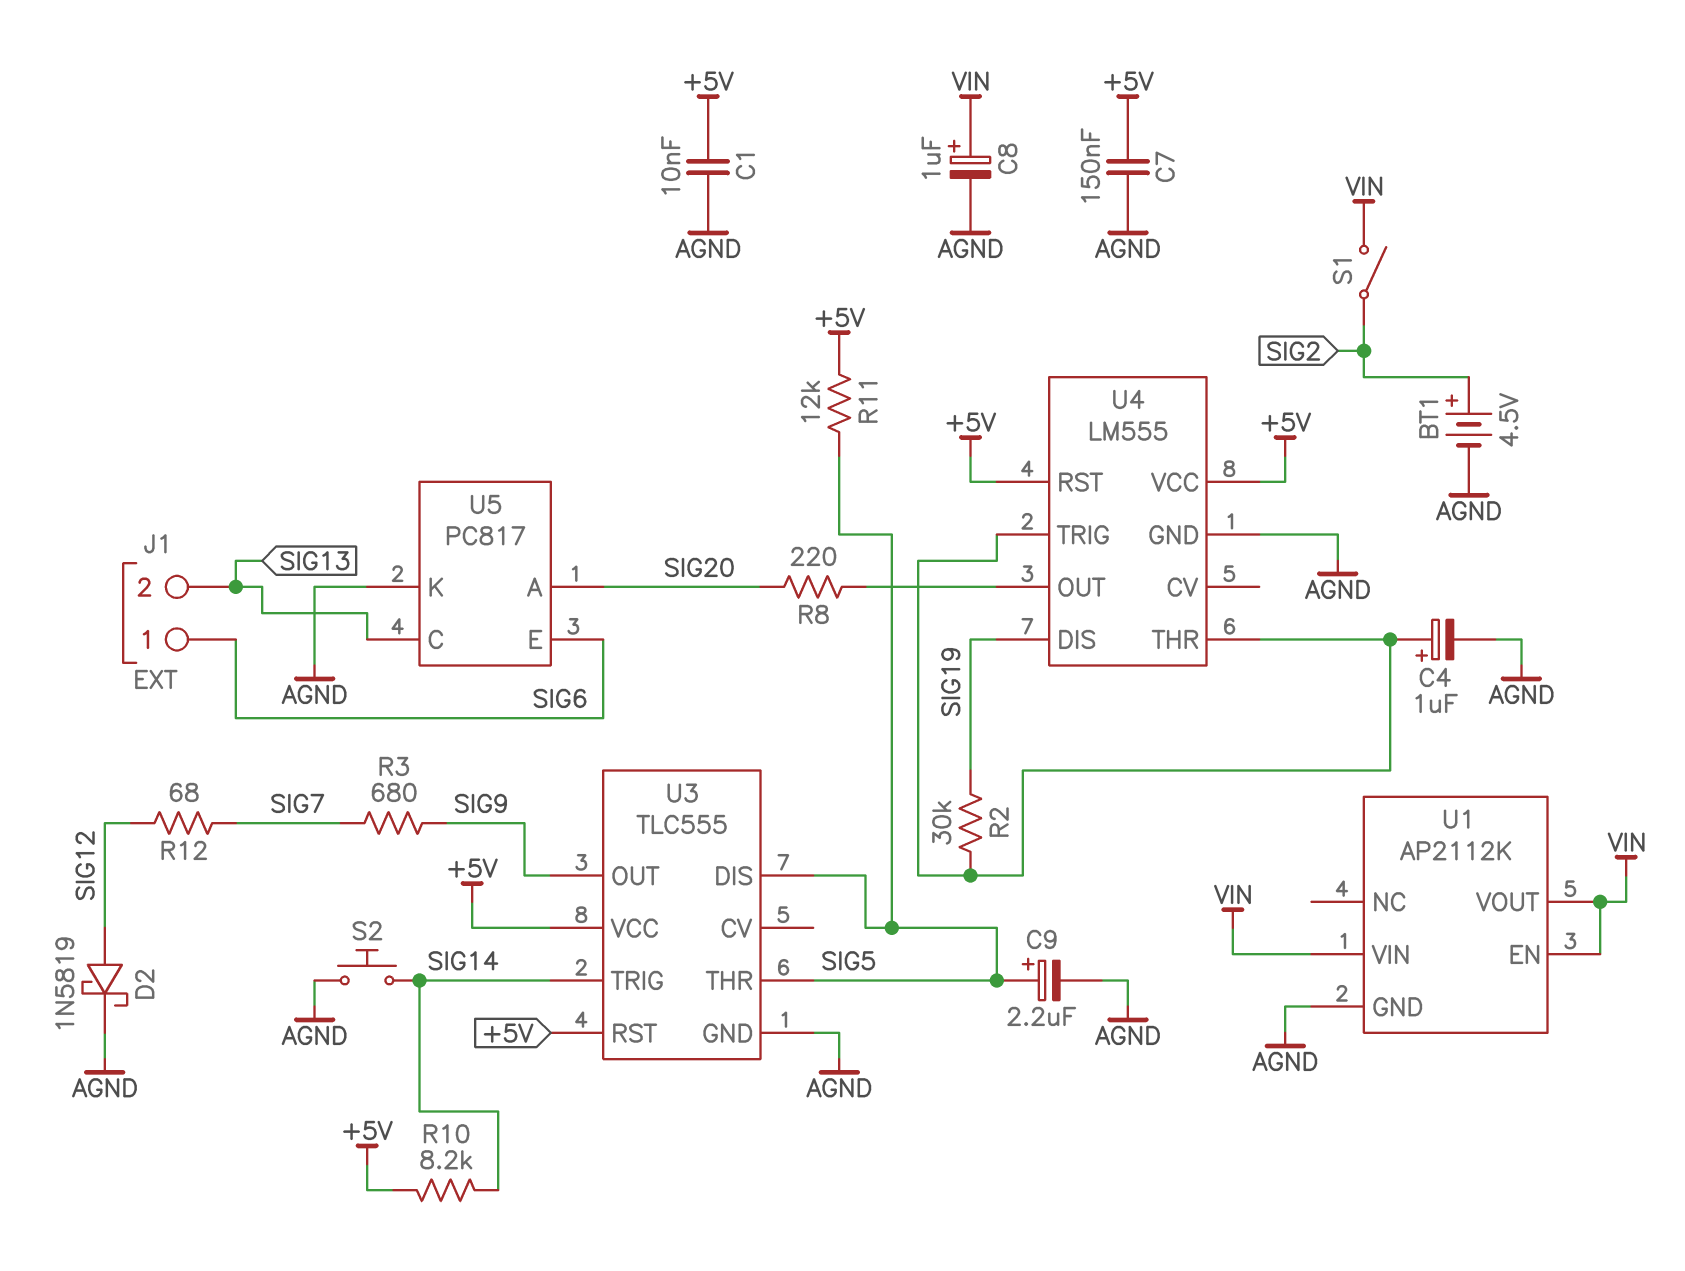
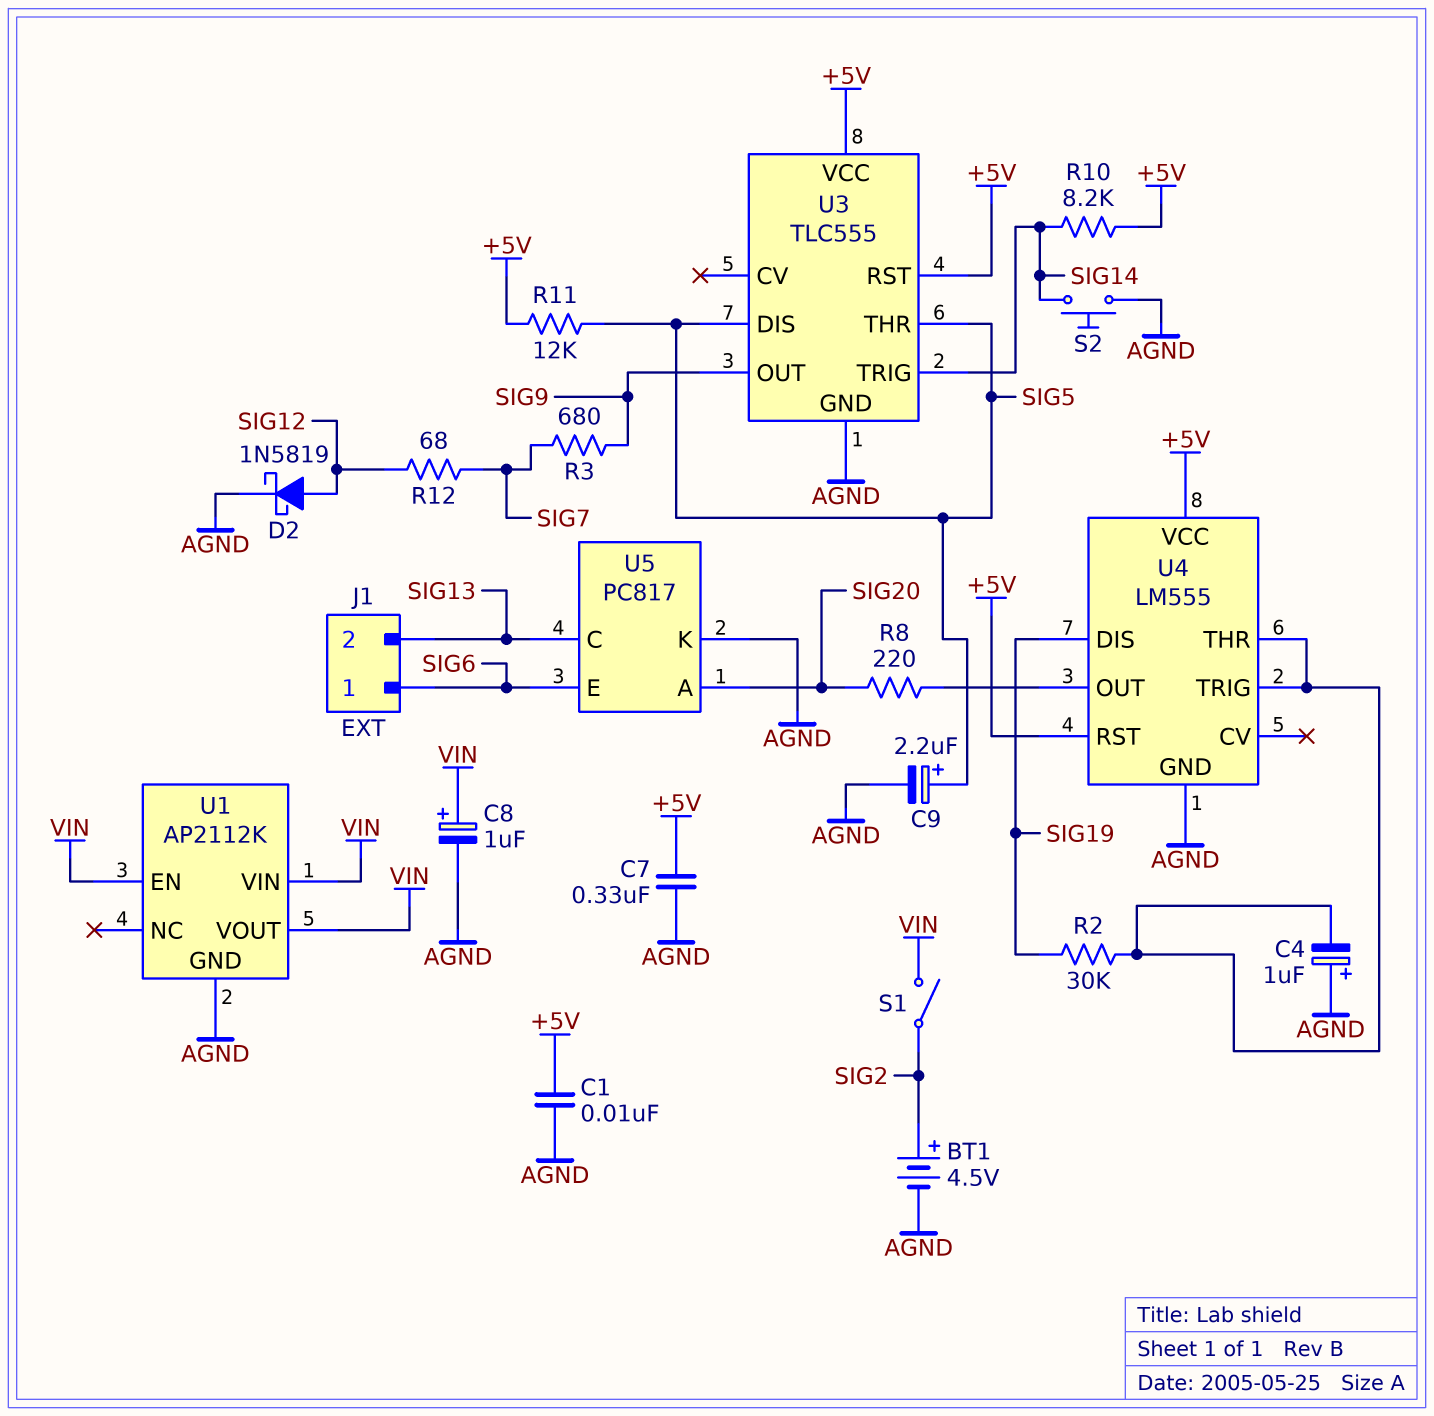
C4: 1uF (plus U4/THR, minus AGND) -> 1uF (plus AGND, minus U4/THR)
C7: 150nF (+5V, AGND) -> 330nF (+5V, AGND)

